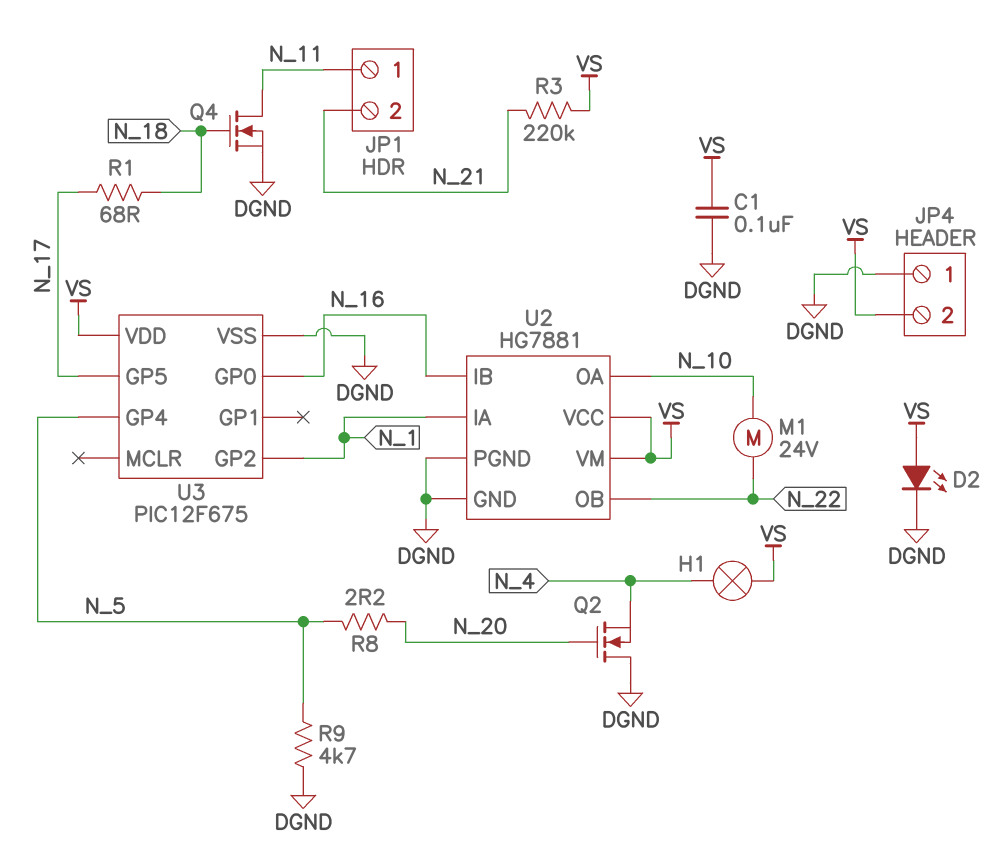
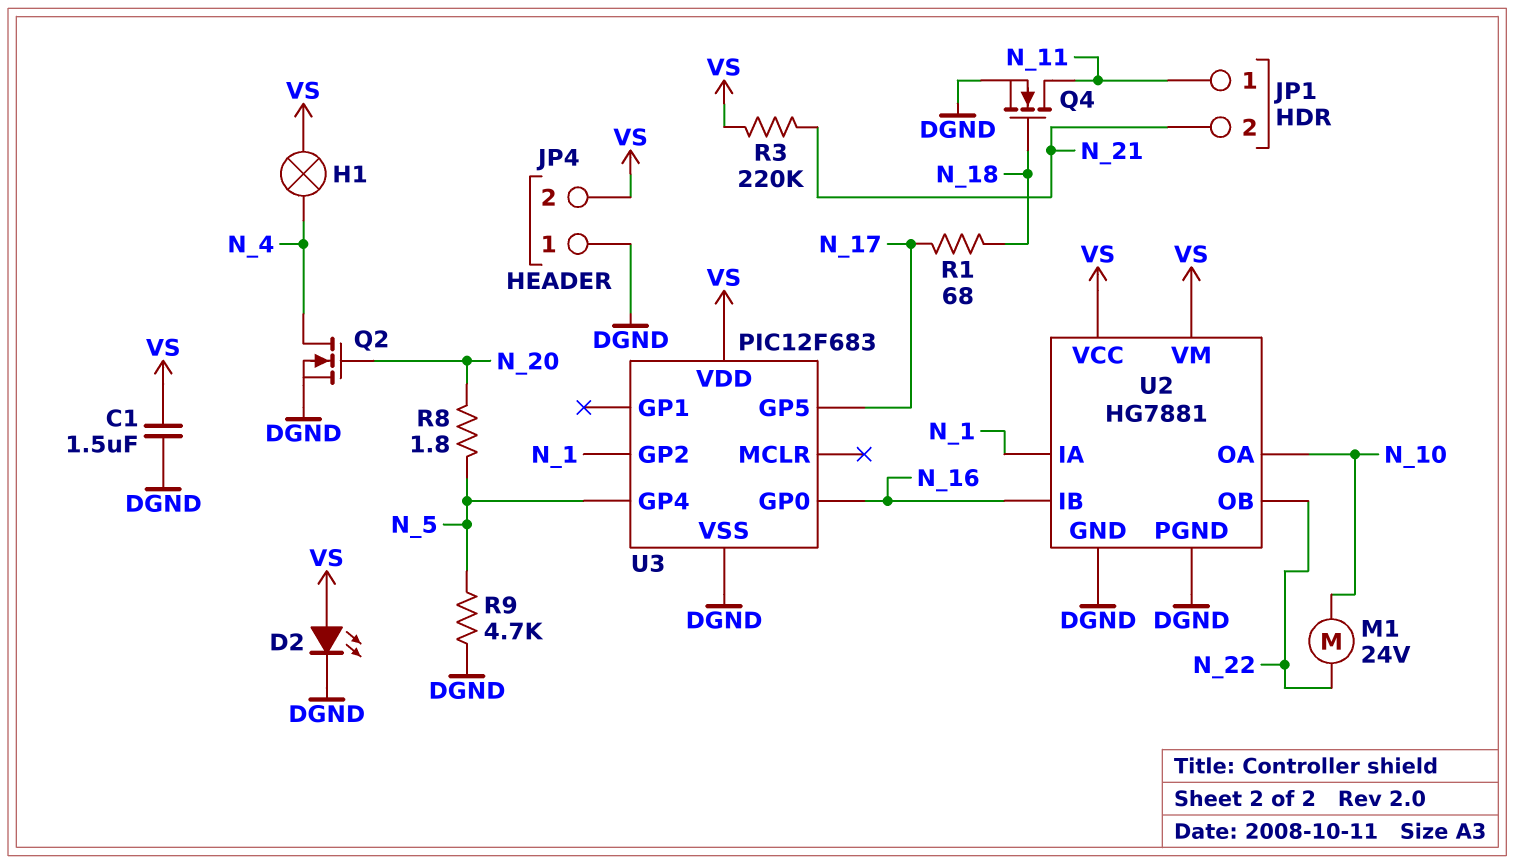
C1: 100nF (DGND, VS) -> 1.5uF (DGND, VS)
Q2: NMOS (G N_20, D DGND, S N_4) -> NMOS (G N_20, D N_4, S DGND)
R8: 2.2 (N_5, N_20) -> 1.8 (N_5, N_20)
U3: PIC12F675 -> PIC12F683

